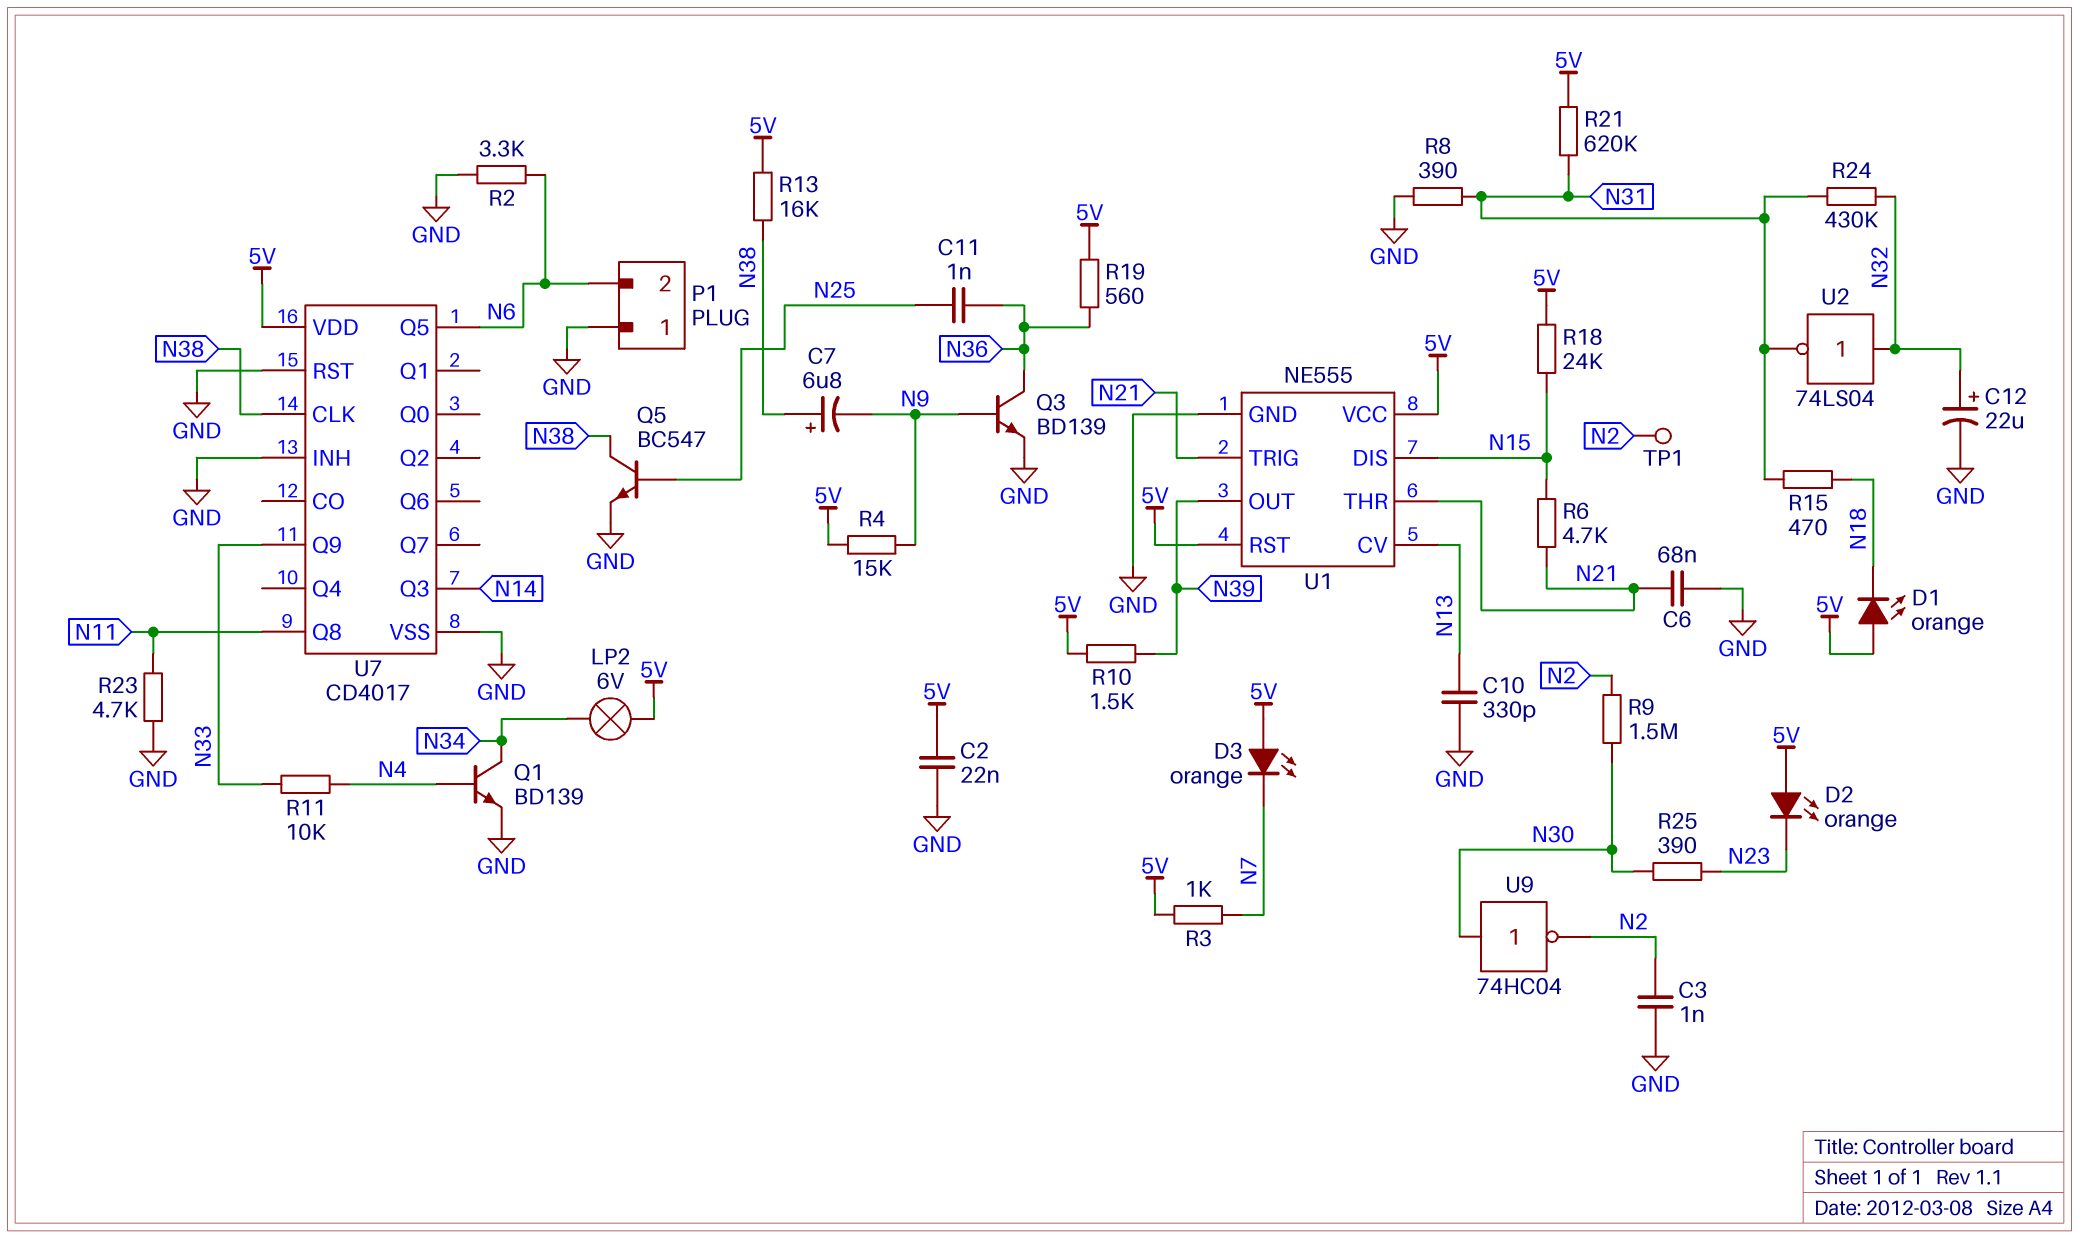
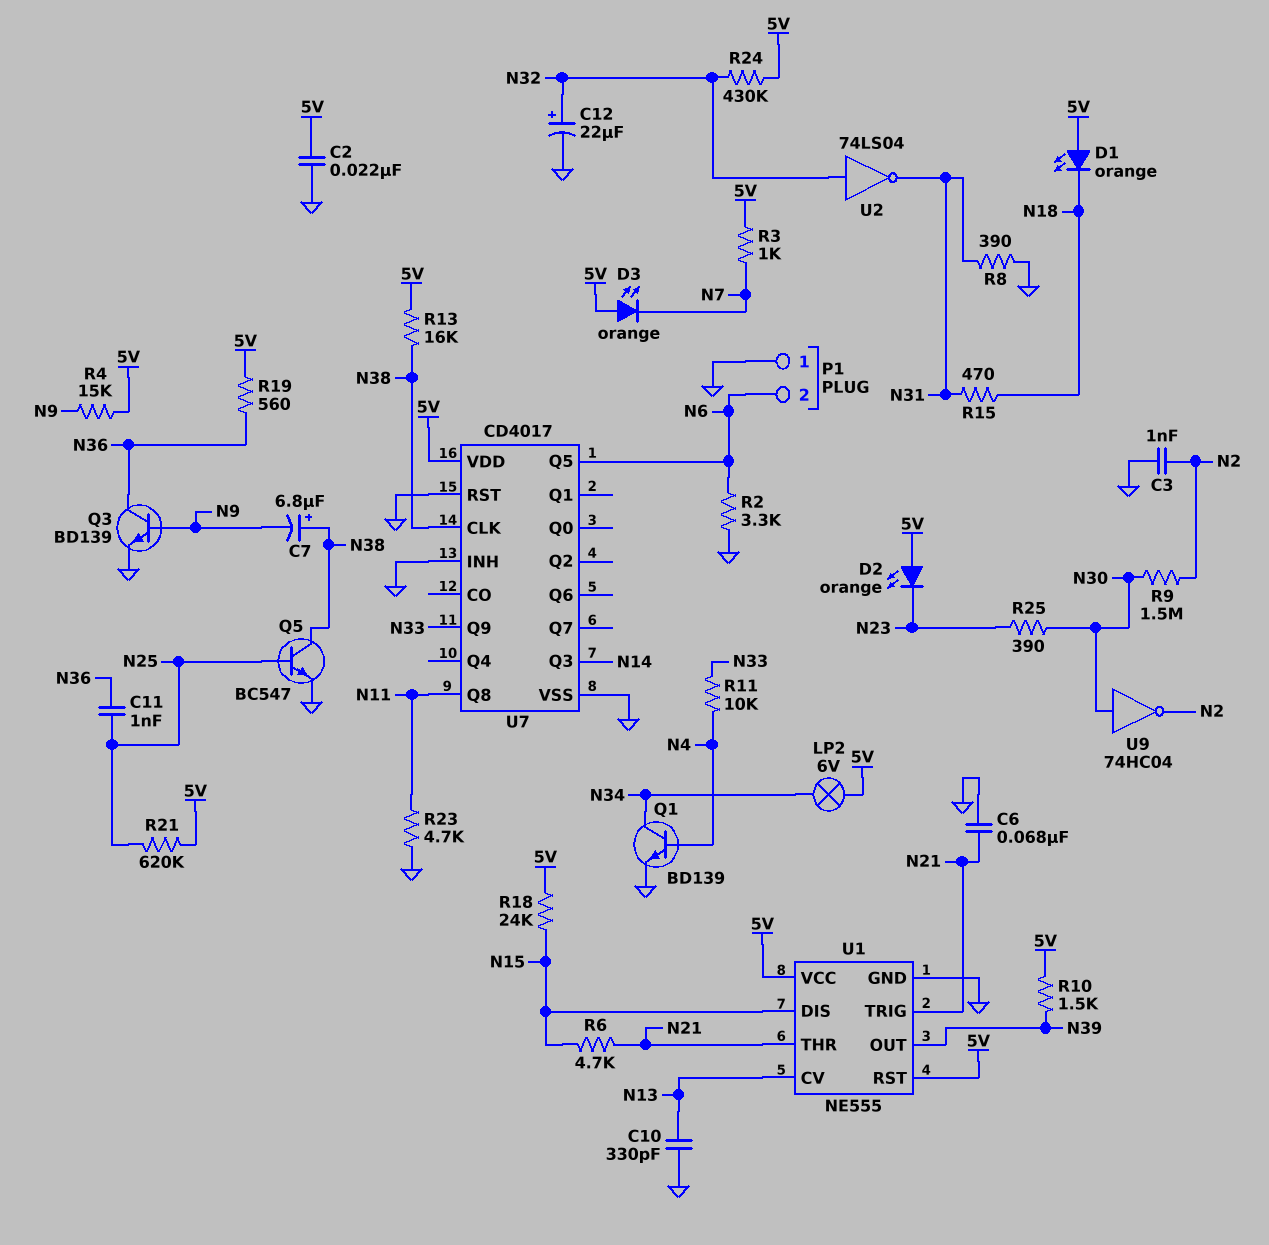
R21: 620k (5V, N31) -> 620k (5V, N25)
R24: 430k (N31, N32) -> 430k (5V, N32)
TP1: test point (N2) -> none

